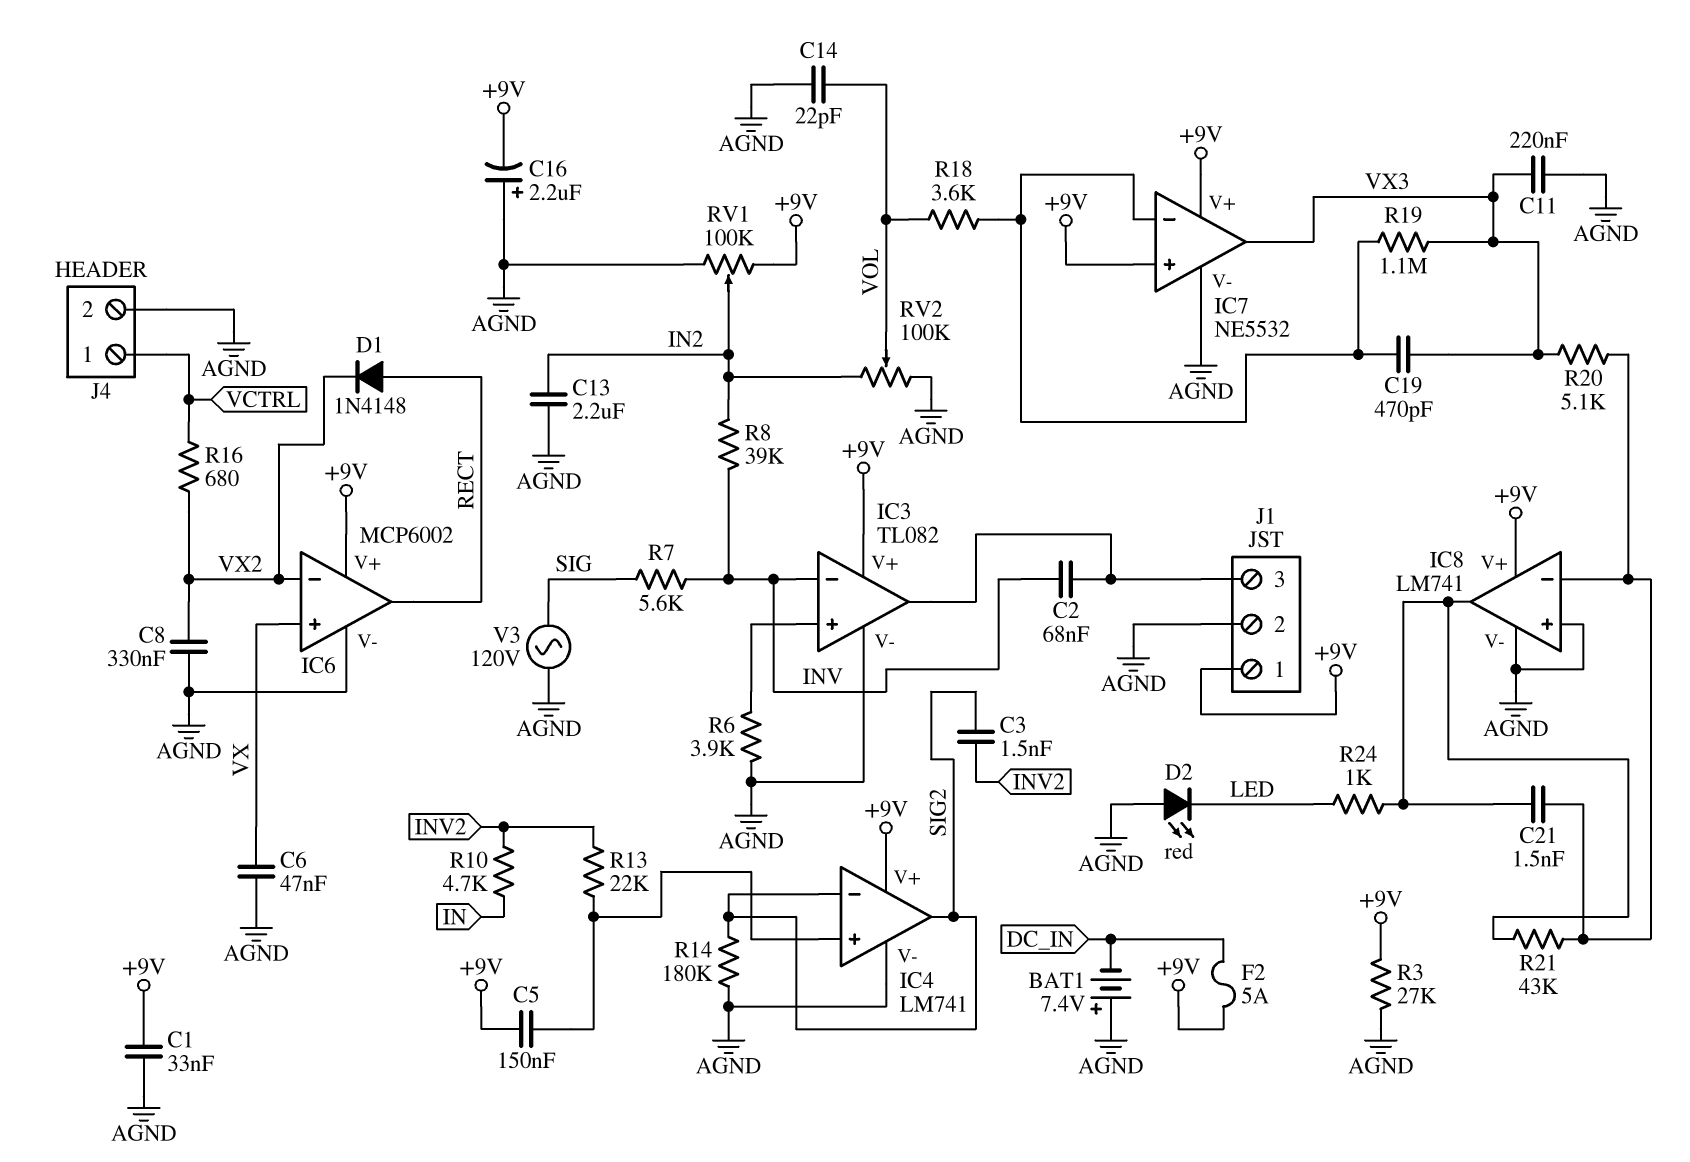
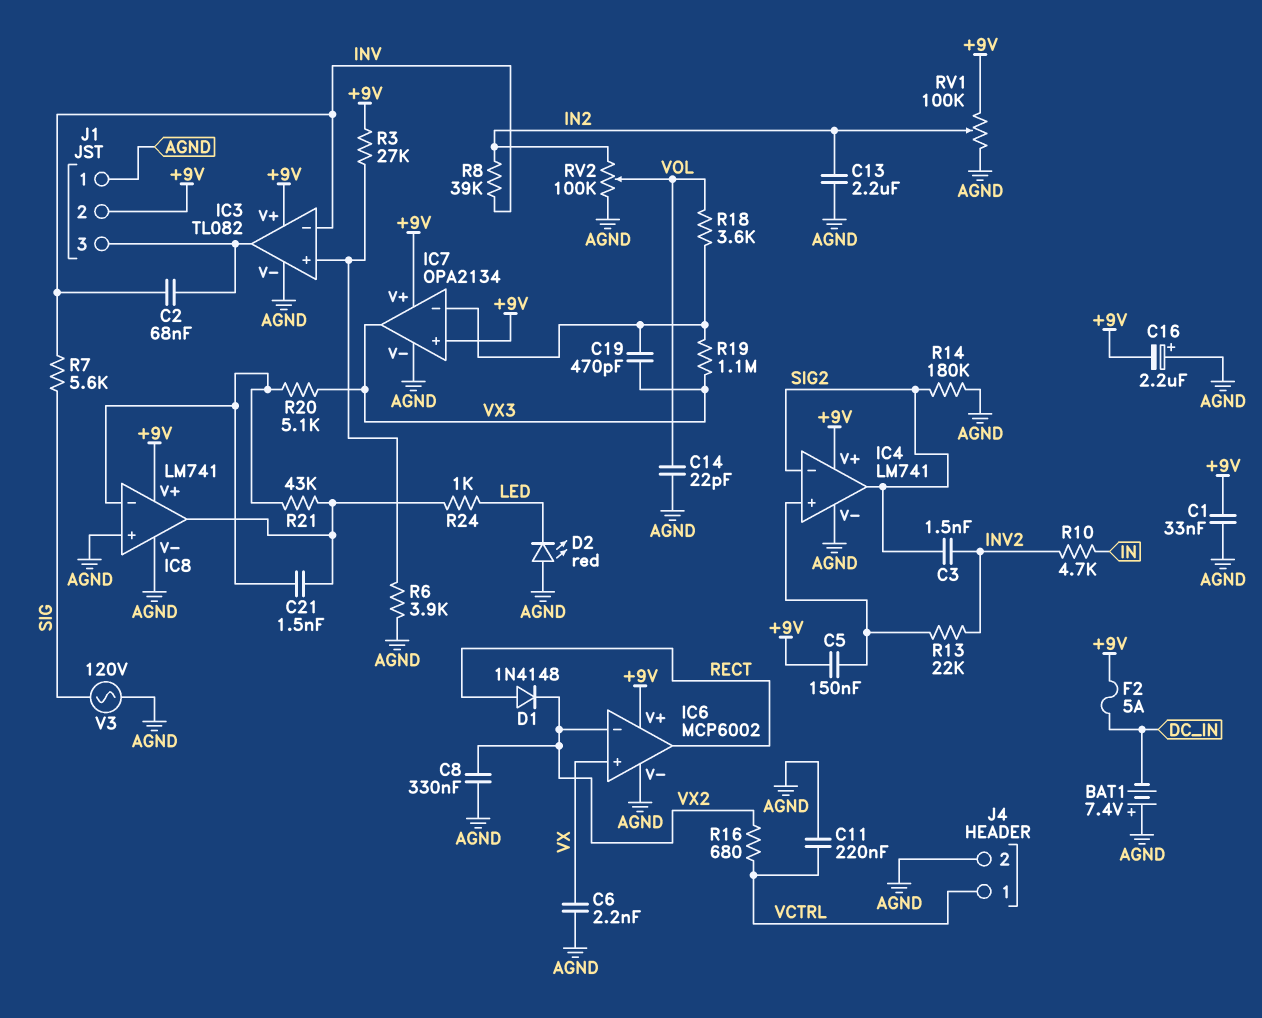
C6: 47nF (AGND, VX) -> 2.2nF (AGND, VX)
C11: 220nF (AGND, VX3) -> 220nF (AGND, VCTRL)
IC7: NE5532 -> OPA2134
J1 pin 1: +9V -> AGND
J1 pin 2: AGND -> +9V
R3: 27k (+9V, AGND) -> 27k (+9V, IC3/in+)

